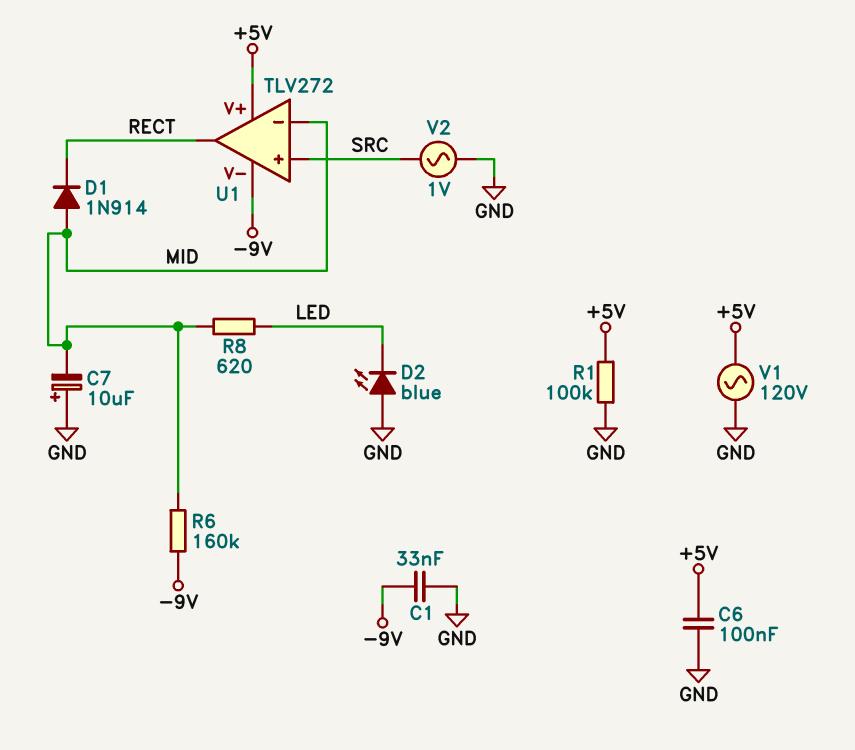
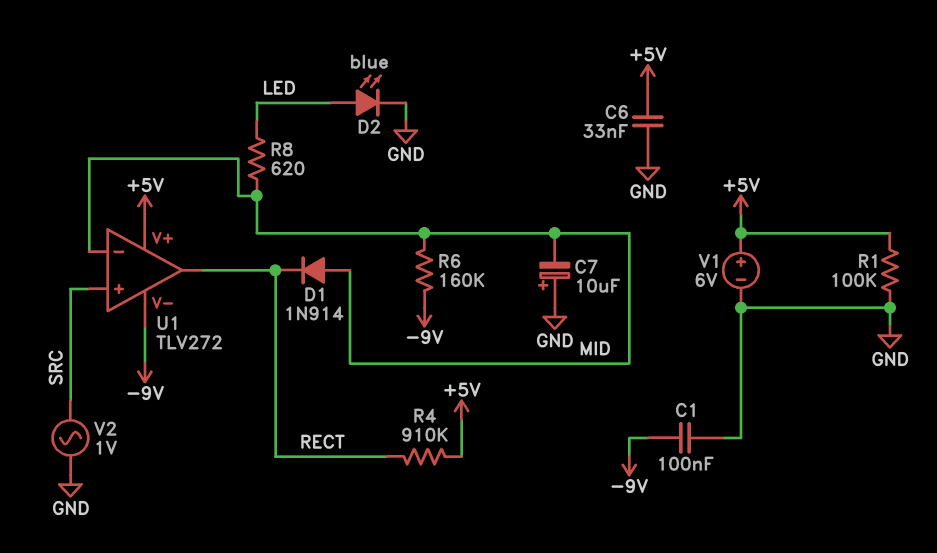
C1: 33nF (-9V, GND) -> 100nF (-9V, GND)
C6: 100nF (+5V, GND) -> 33nF (+5V, GND)
D2: LED blue (A GND, K LED) -> LED blue (A LED, K GND)
R4: none -> 910k (+5V, RECT)
V1: AC 120V (+5V, GND) -> 6V (plus +5V, minus GND)

